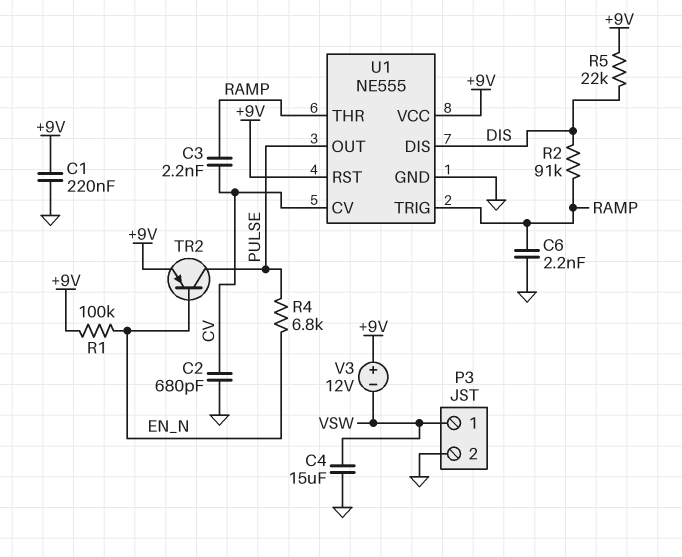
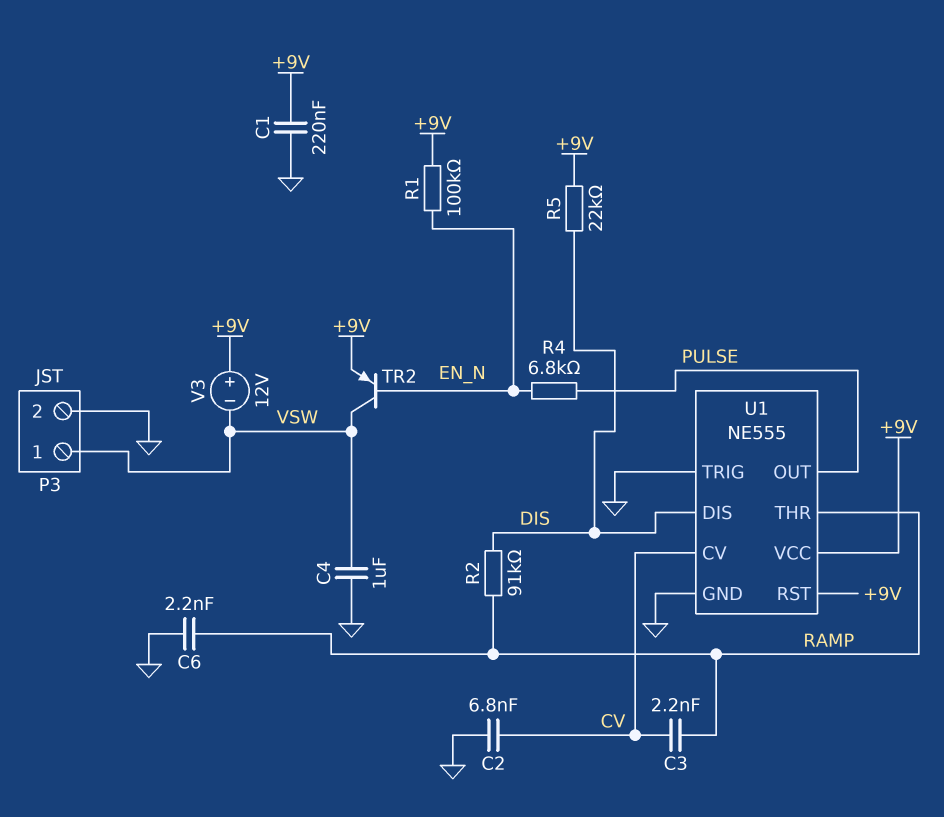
C2: 680pF (CV, GND) -> 6.8nF (CV, GND)
C4: 15uF (GND, VSW) -> 1uF (GND, VSW)
TR2: PNP (B EN_N, C PULSE, E +9V) -> PNP (B EN_N, C VSW, E +9V)
U1 pin TRIG: RAMP -> GND

